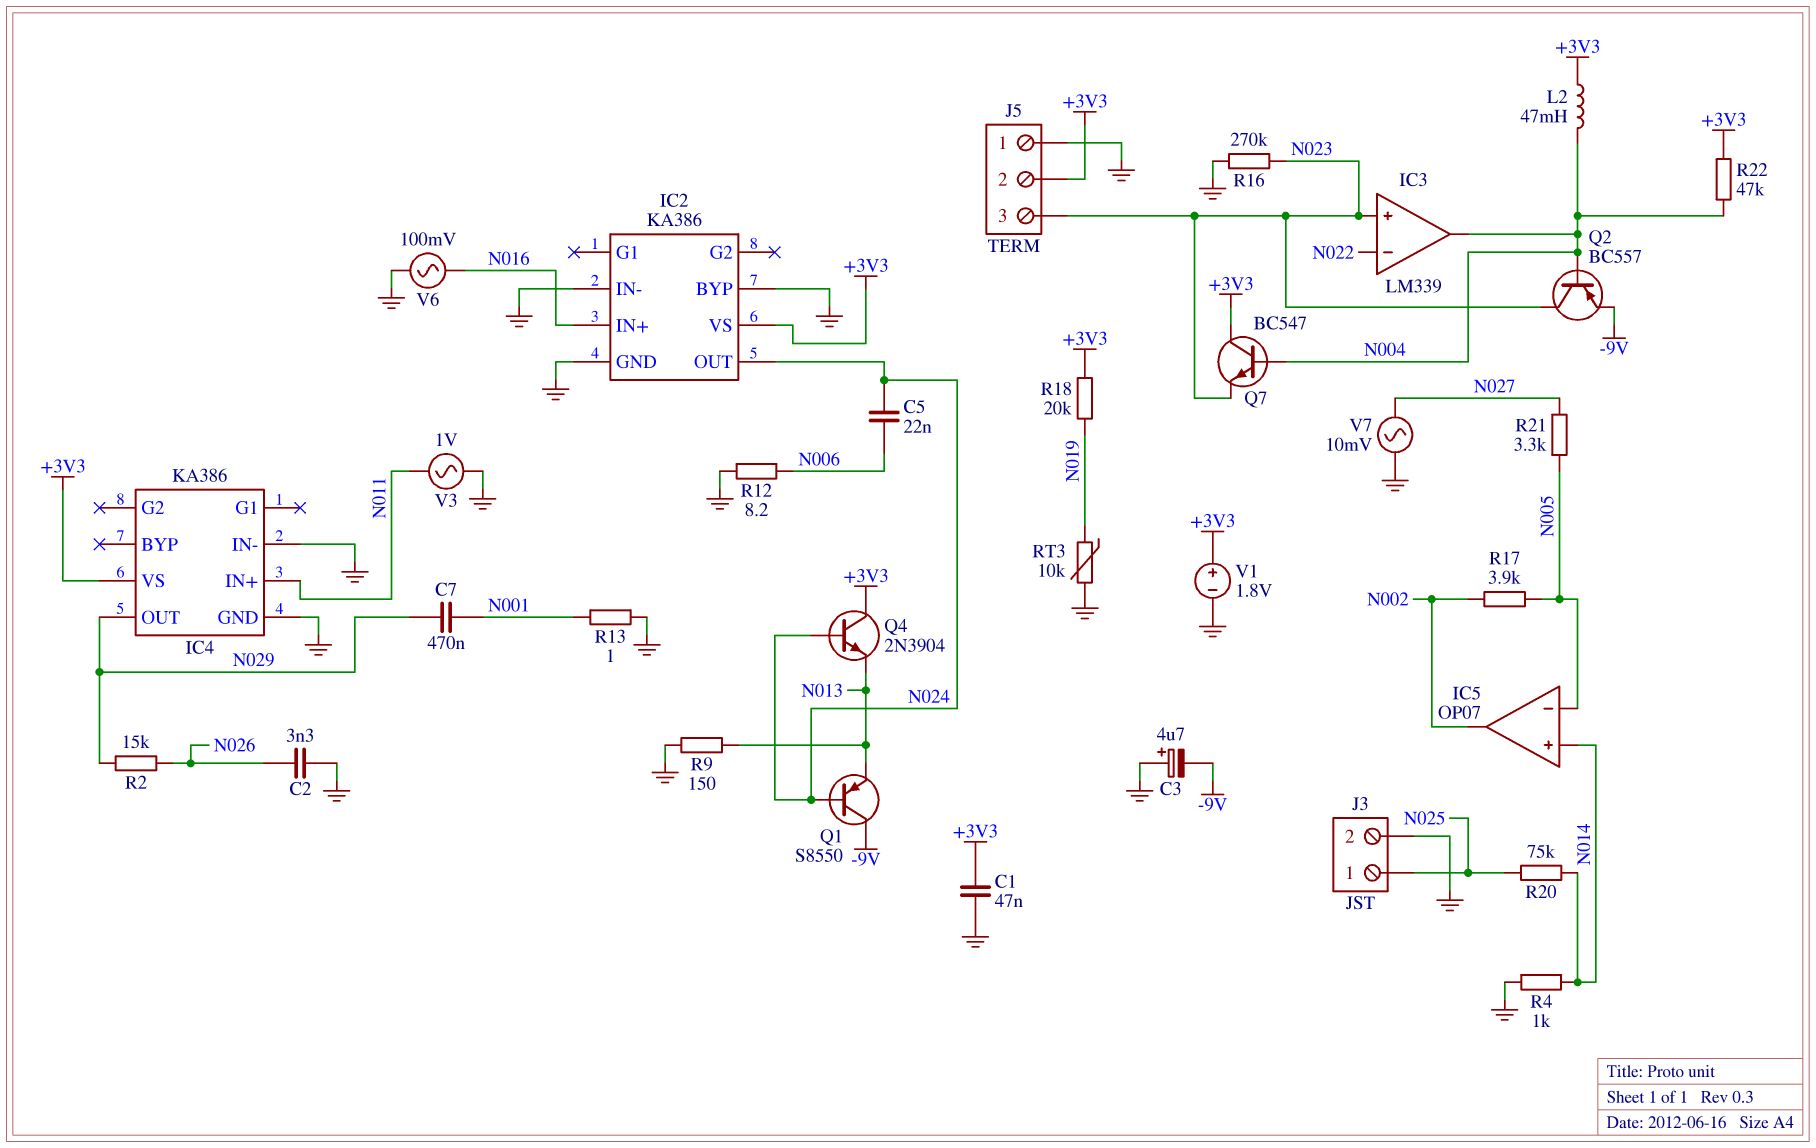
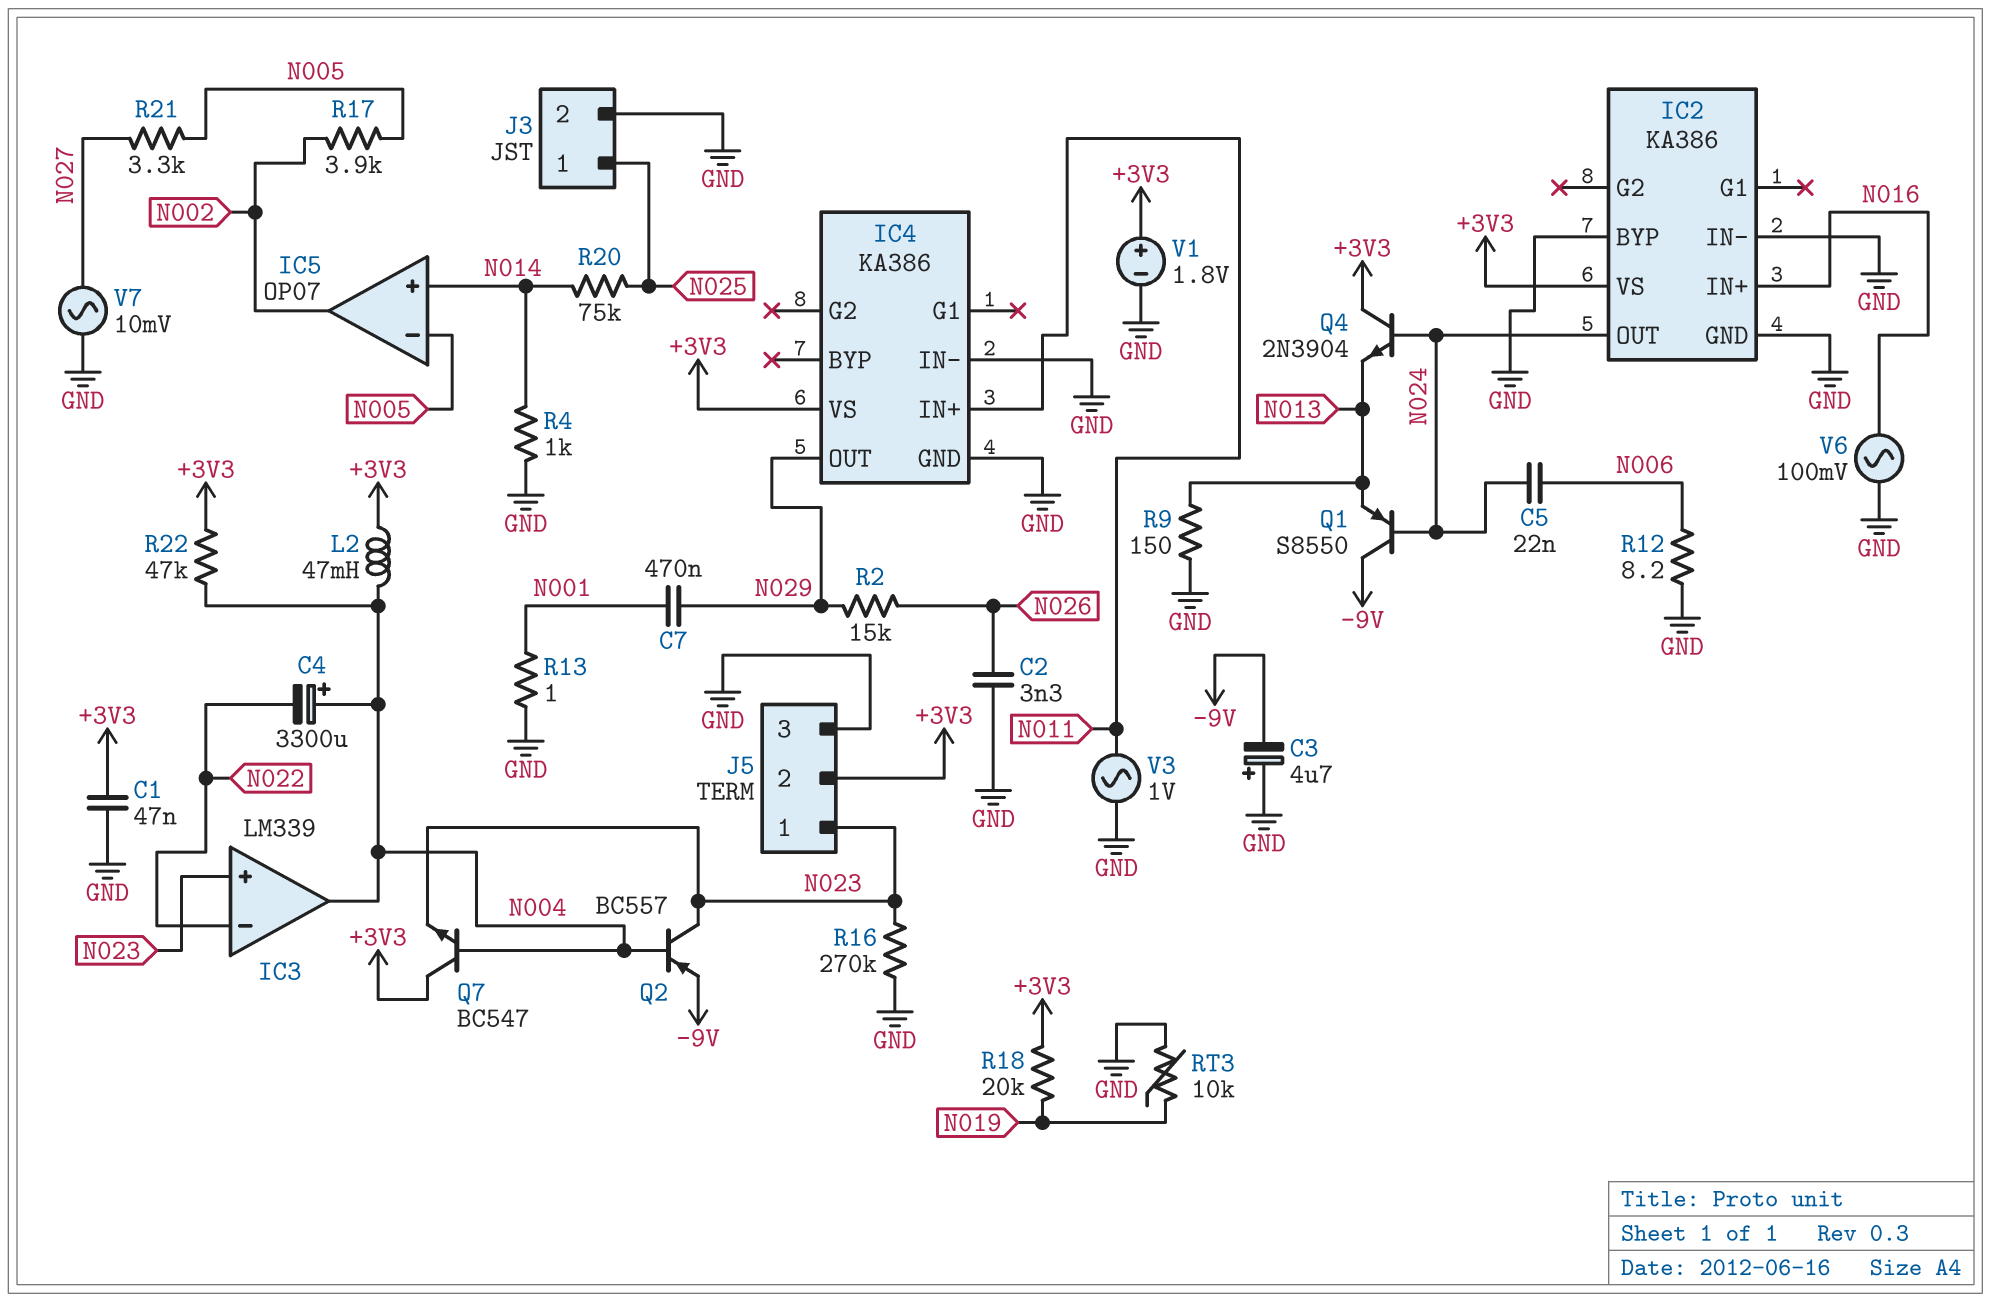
C4: none -> 3300uF (plus N004, minus N022)
J5 pin 1: GND -> N023
J5 pin 3: N023 -> GND

